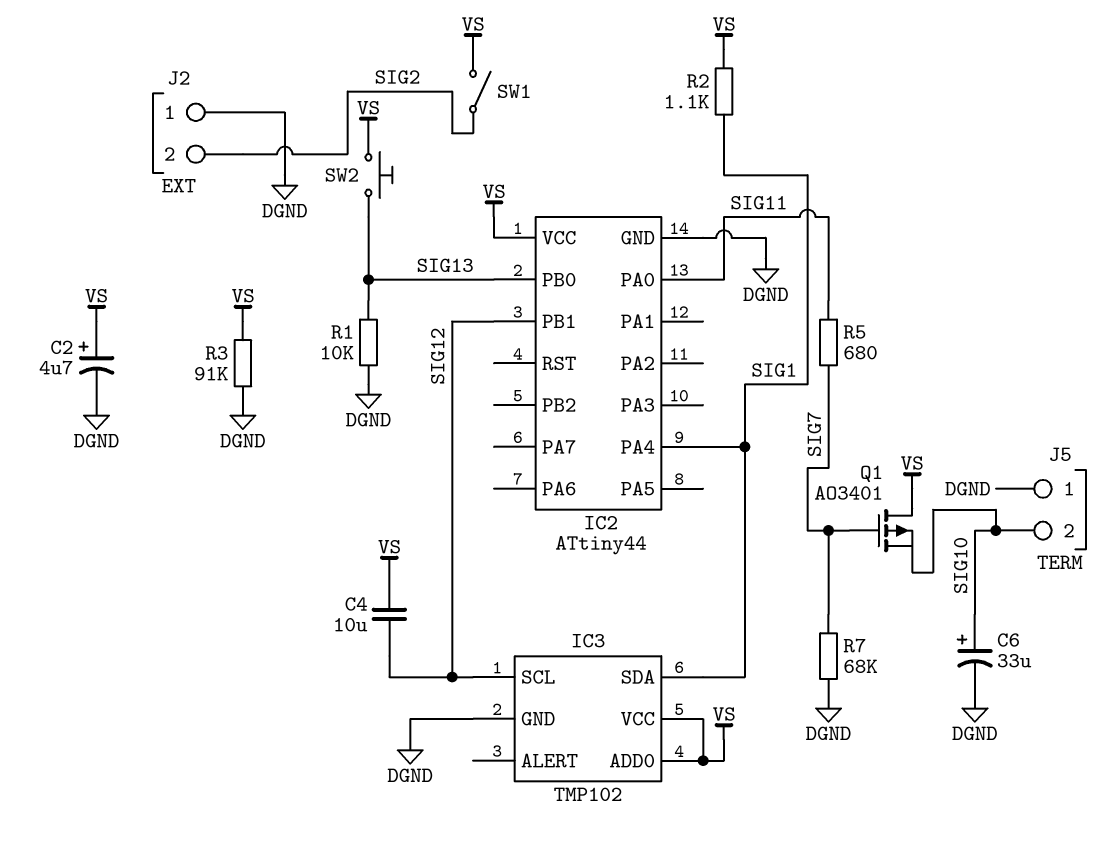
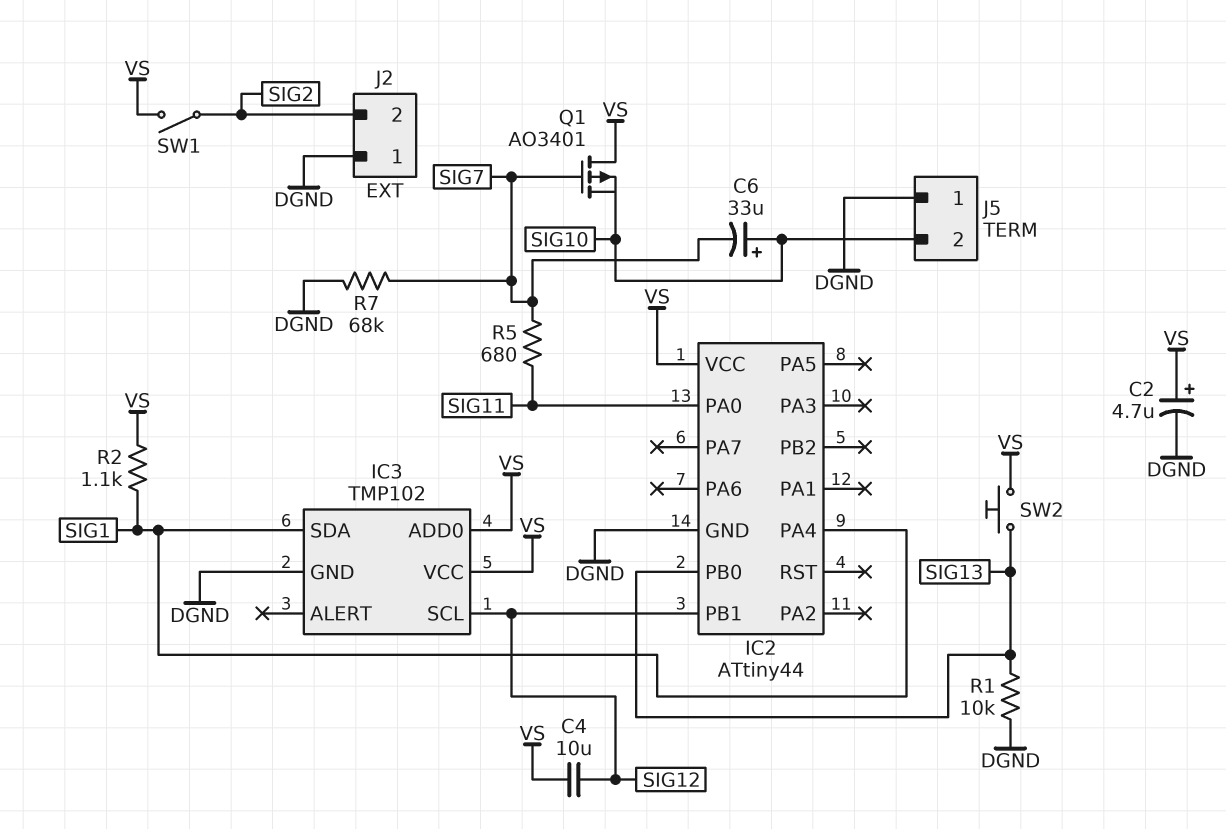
C6: 33uF (plus SIG10, minus DGND) -> 33uF (plus SIG10, minus SIG7)
R3: 91k (DGND, VS) -> none

